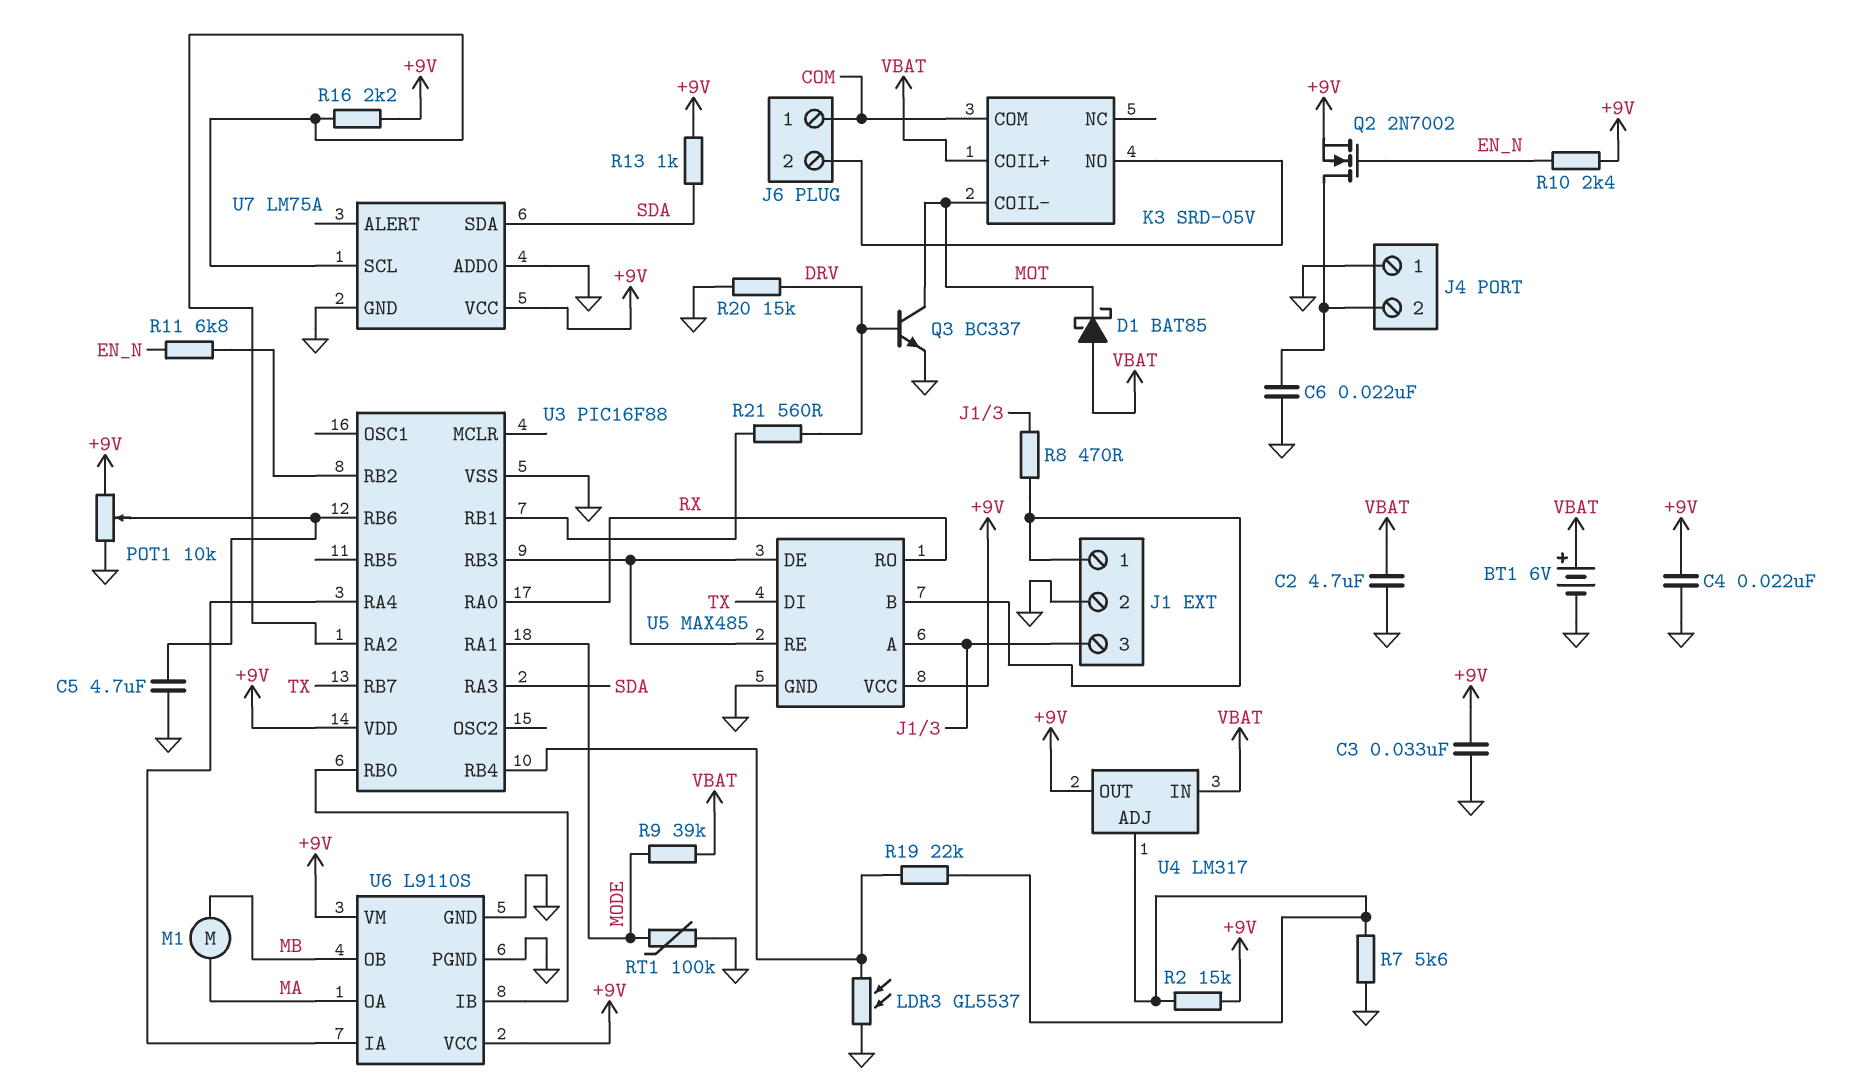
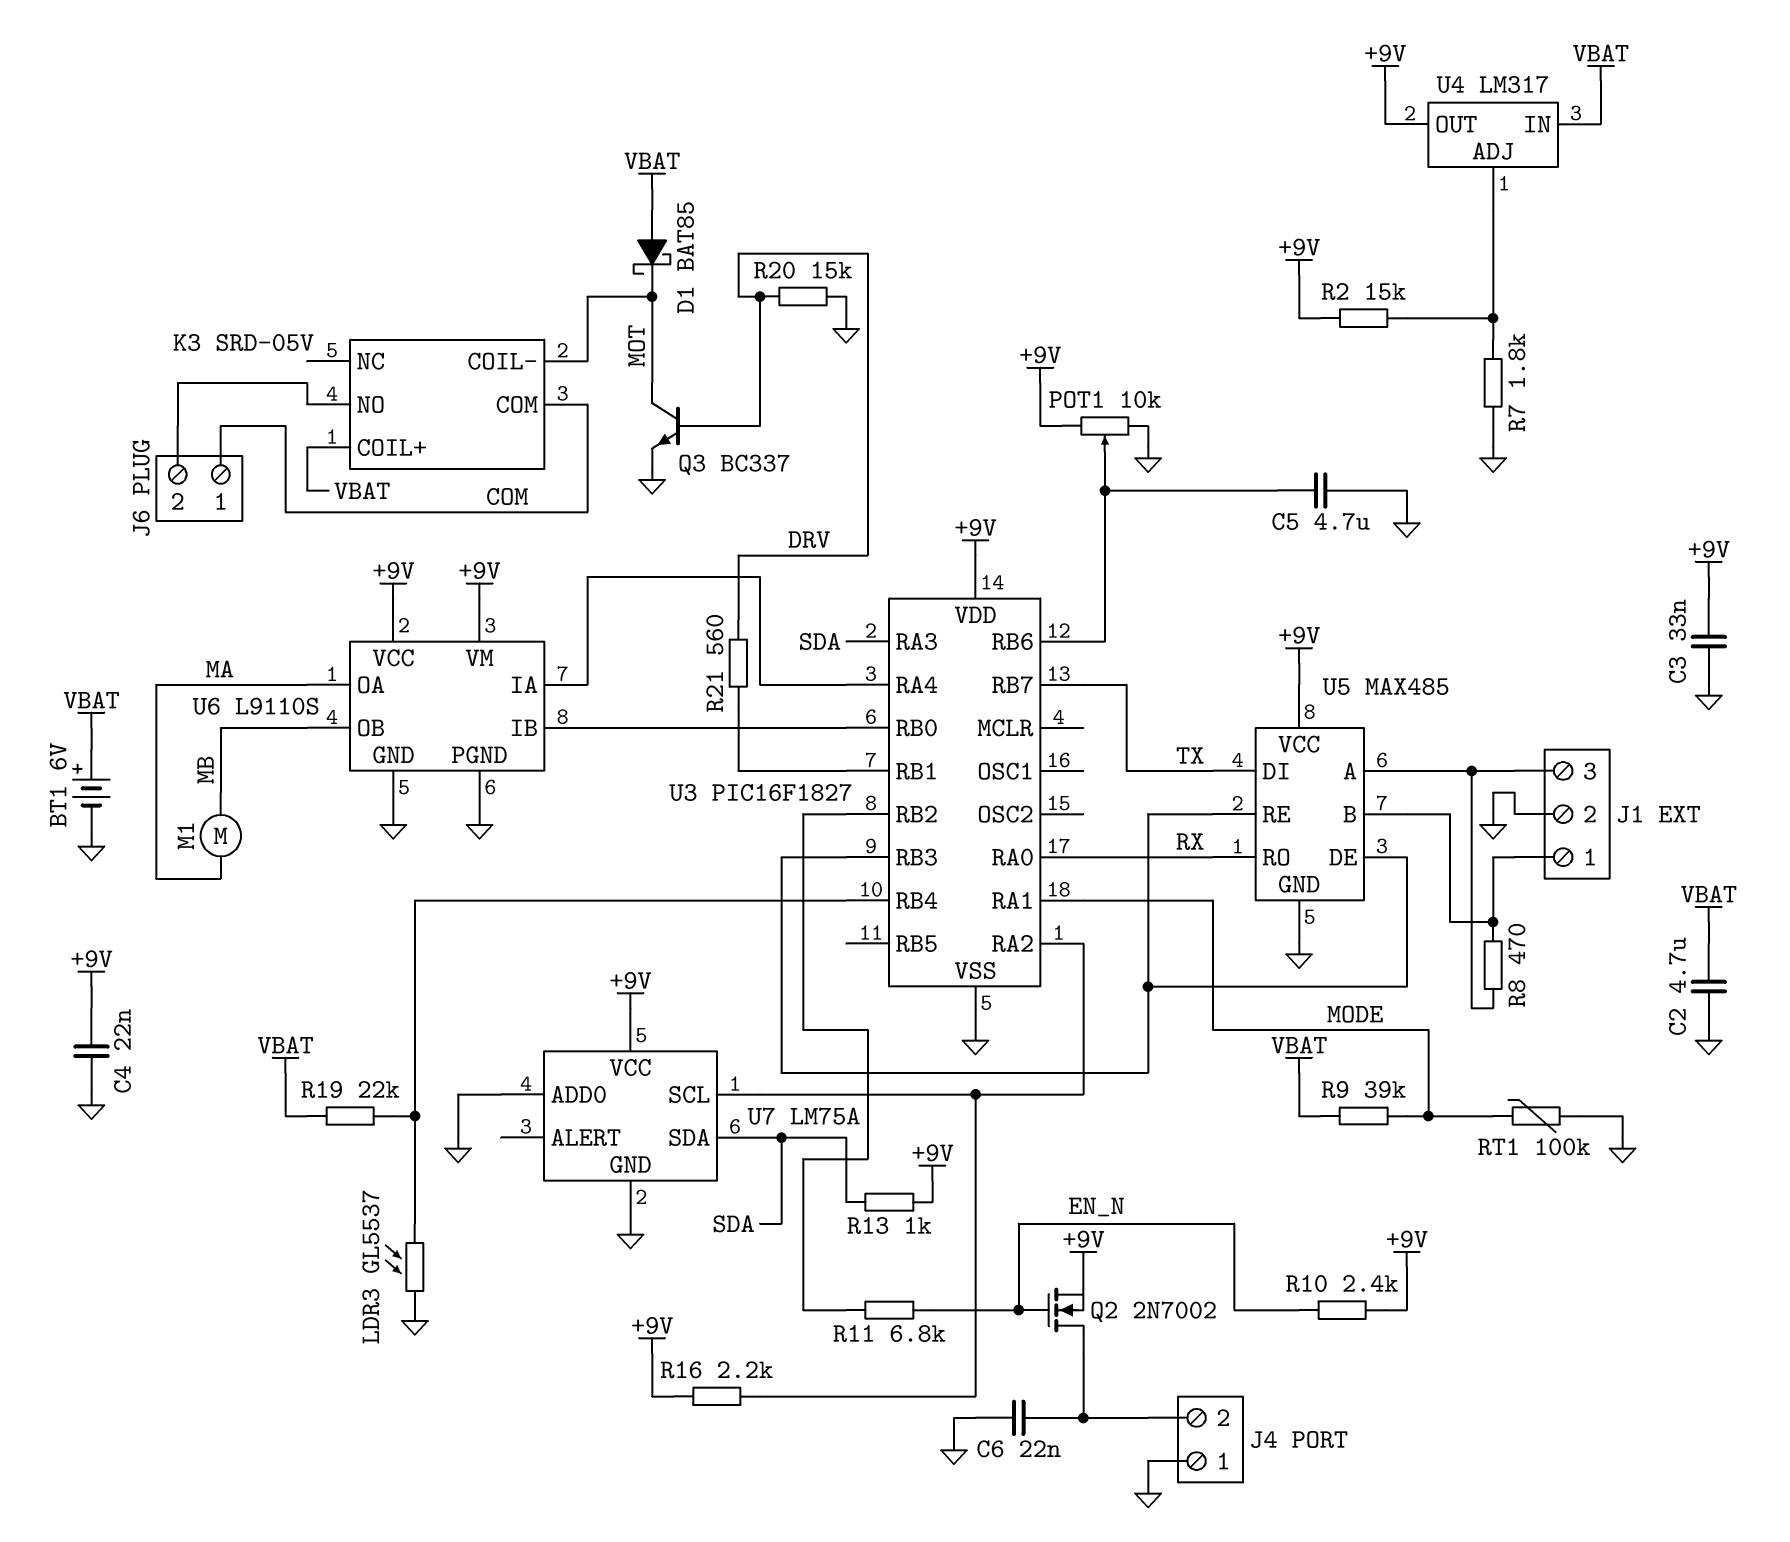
R7: 5.6k (GND, U4/ADJ) -> 1.8k (GND, U4/ADJ)
R19: 22k (U3/RB4, U4/ADJ) -> 22k (U3/RB4, VBAT)
U3: PIC16F88 -> PIC16F1827

